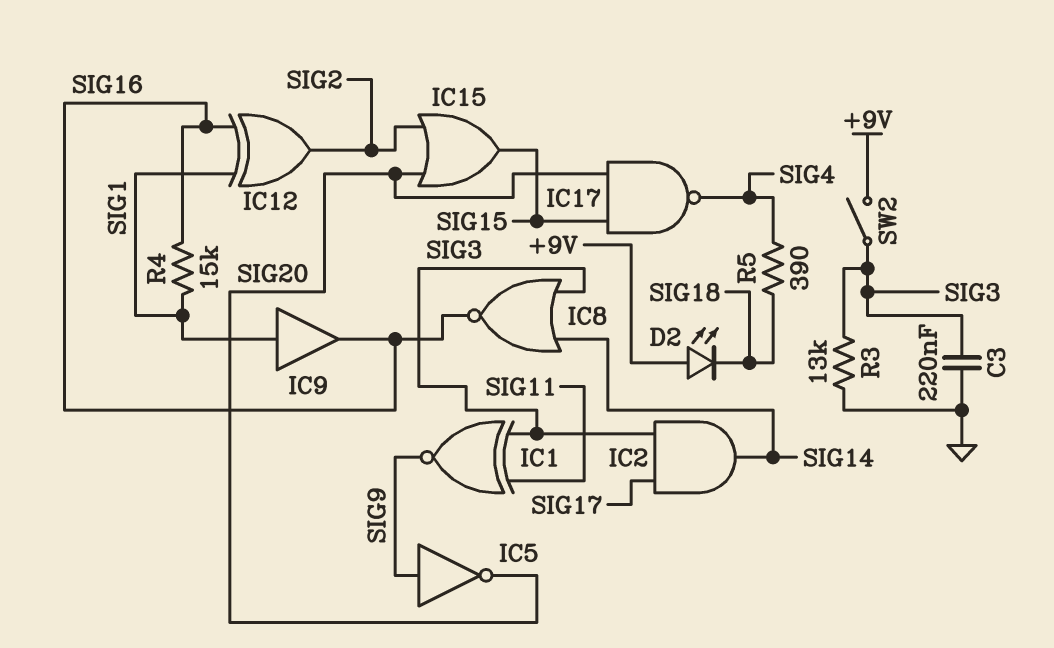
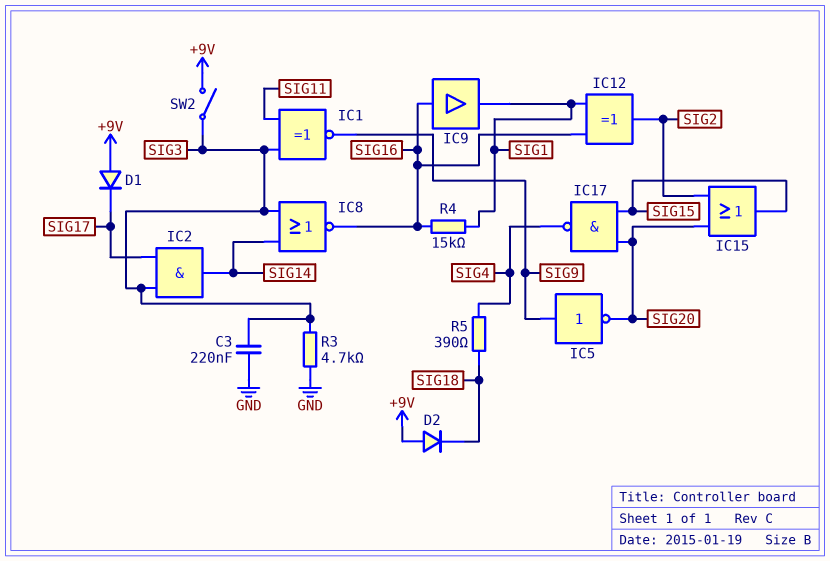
D1: none -> diode (A +9V, K SIG17)
D2: LED (A +9V, K SIG18) -> diode (A +9V, K SIG18)
IC9: buffer (in SIG1, out SIG16) -> buffer (in SIG16, out SIG1)
R3: 13k (GND, SIG3) -> 4.7k (GND, SIG3)

